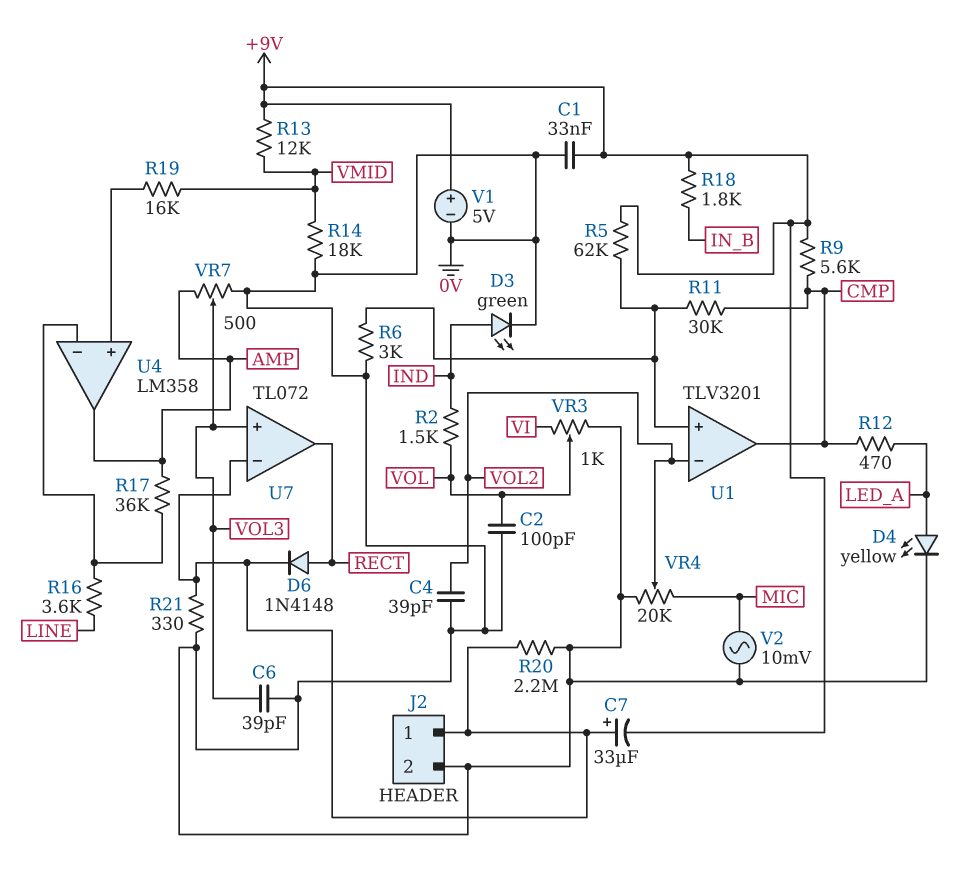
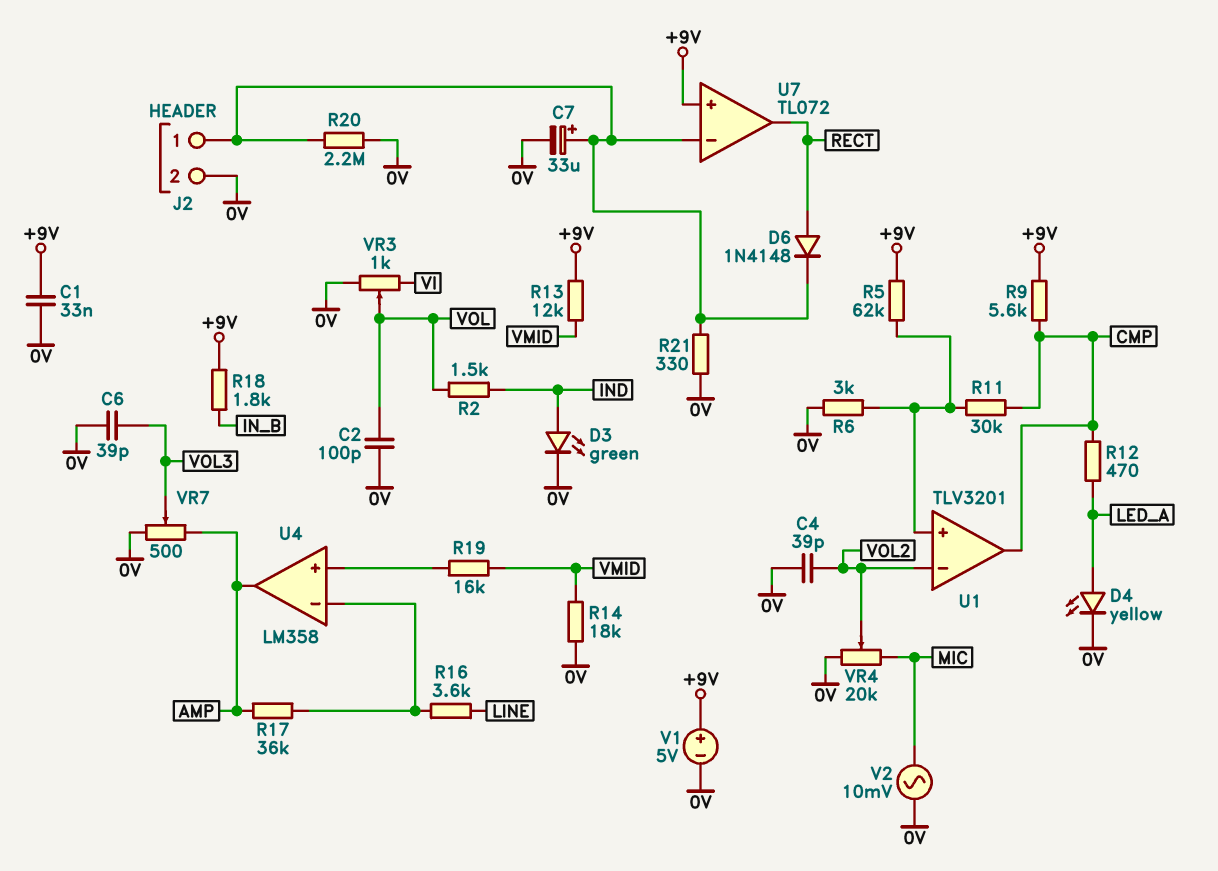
C7: 33uF (plus J2/1, minus +9V) -> 33uF (plus J2/1, minus 0V)
U7 pin in+: VOL3 -> +9V

